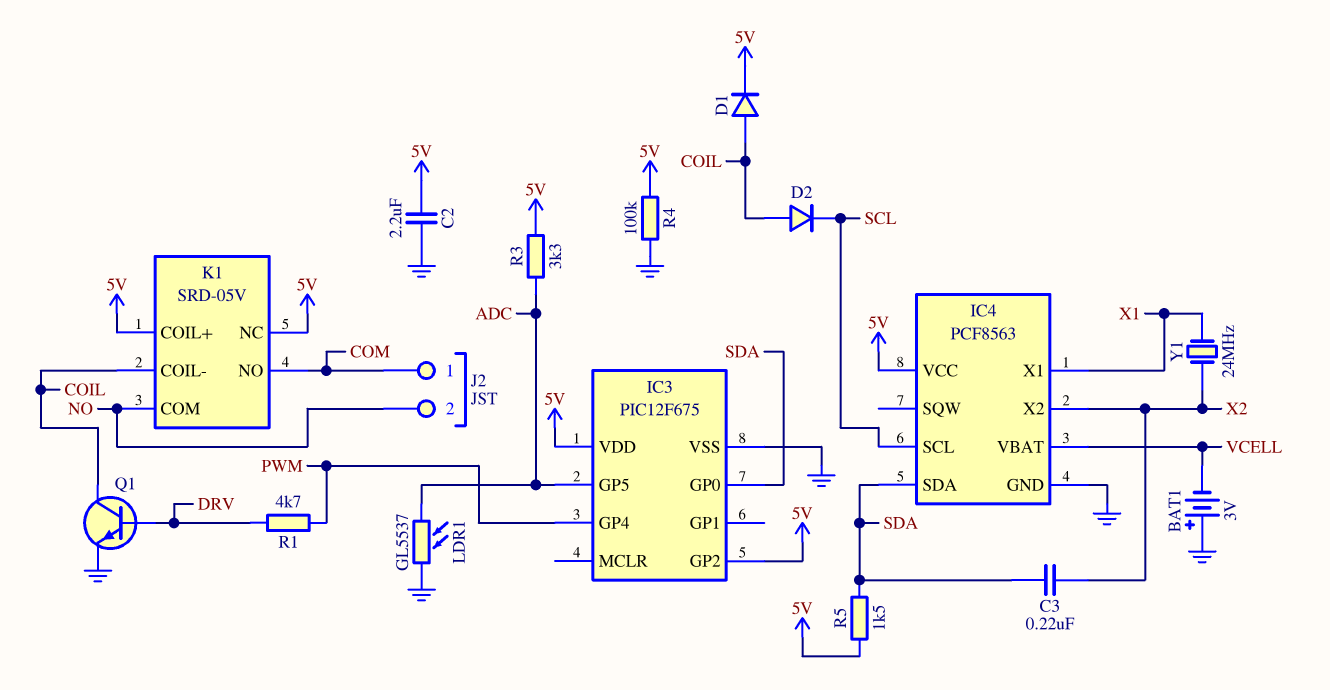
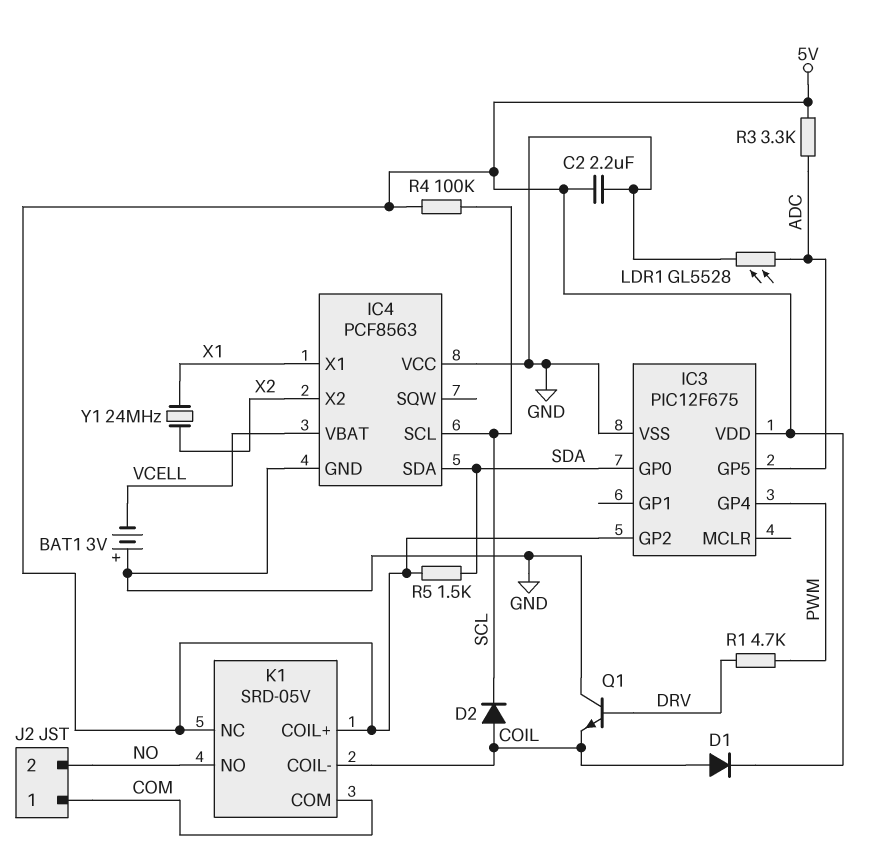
C3: 220nF (SDA, X2) -> none
IC4 pin VCC: 5V -> GND
K1 pin COM: NO -> COM
K1 pin NO: COM -> NO
LDR1: GL5537 (ADC, GND) -> GL5528 (ADC, GND)
Q1: NPN (B DRV, C COIL, E GND) -> NPN (B DRV, C GND, E COIL)
R4: 100k (5V, GND) -> 100k (5V, SCL)

